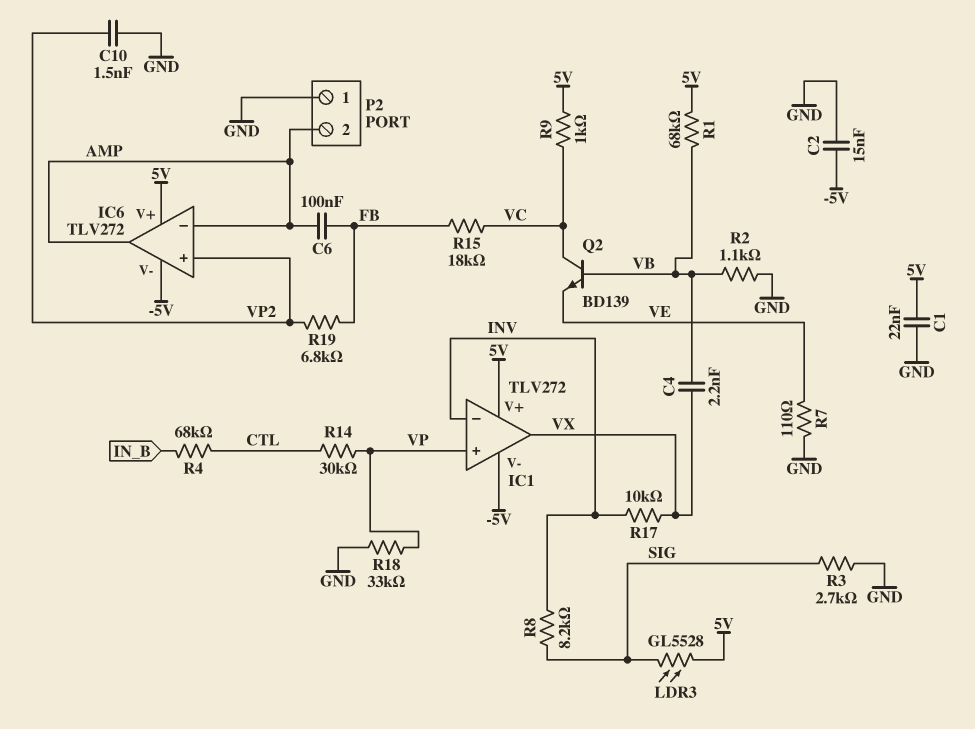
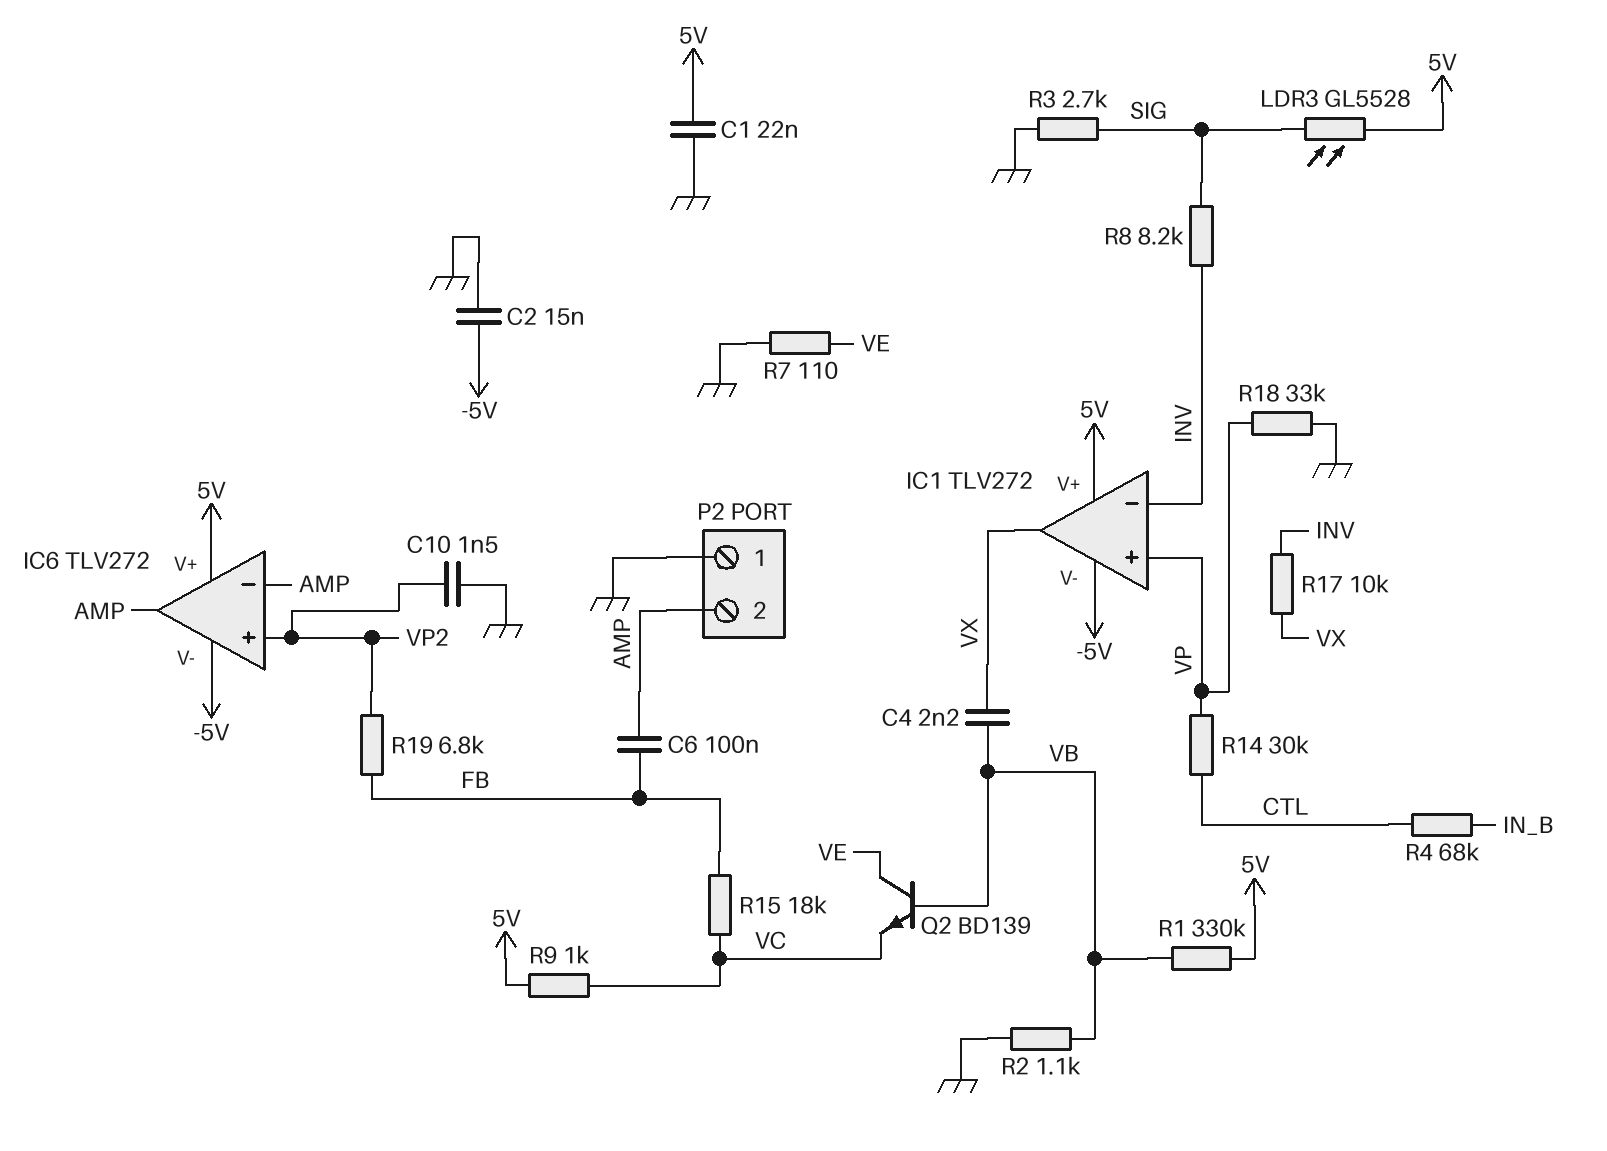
Q2: NPN BD139 (B VB, C VC, E VE) -> NPN BD139 (B VB, C VE, E VC)
R1: 68k (5V, VB) -> 330k (5V, VB)

